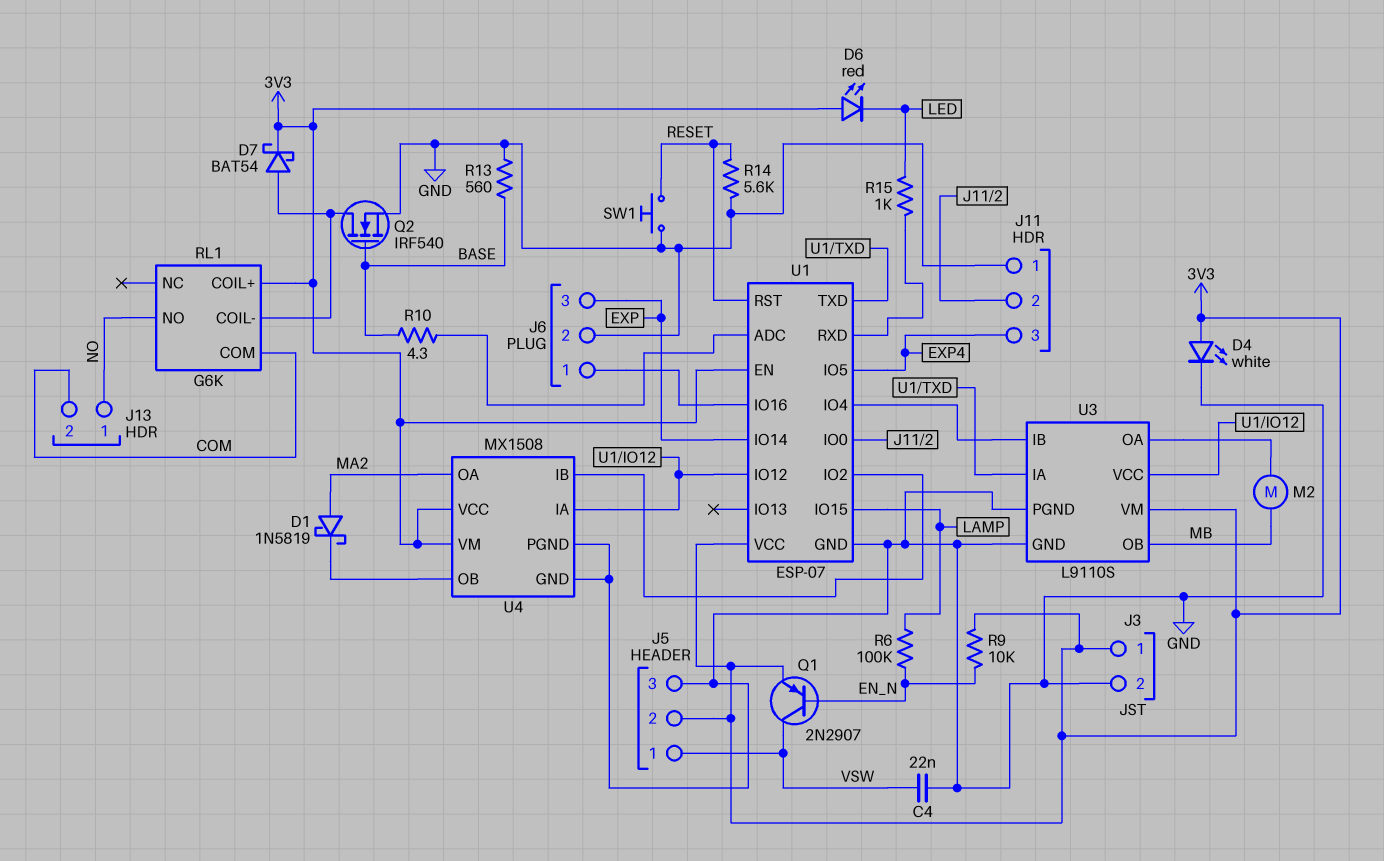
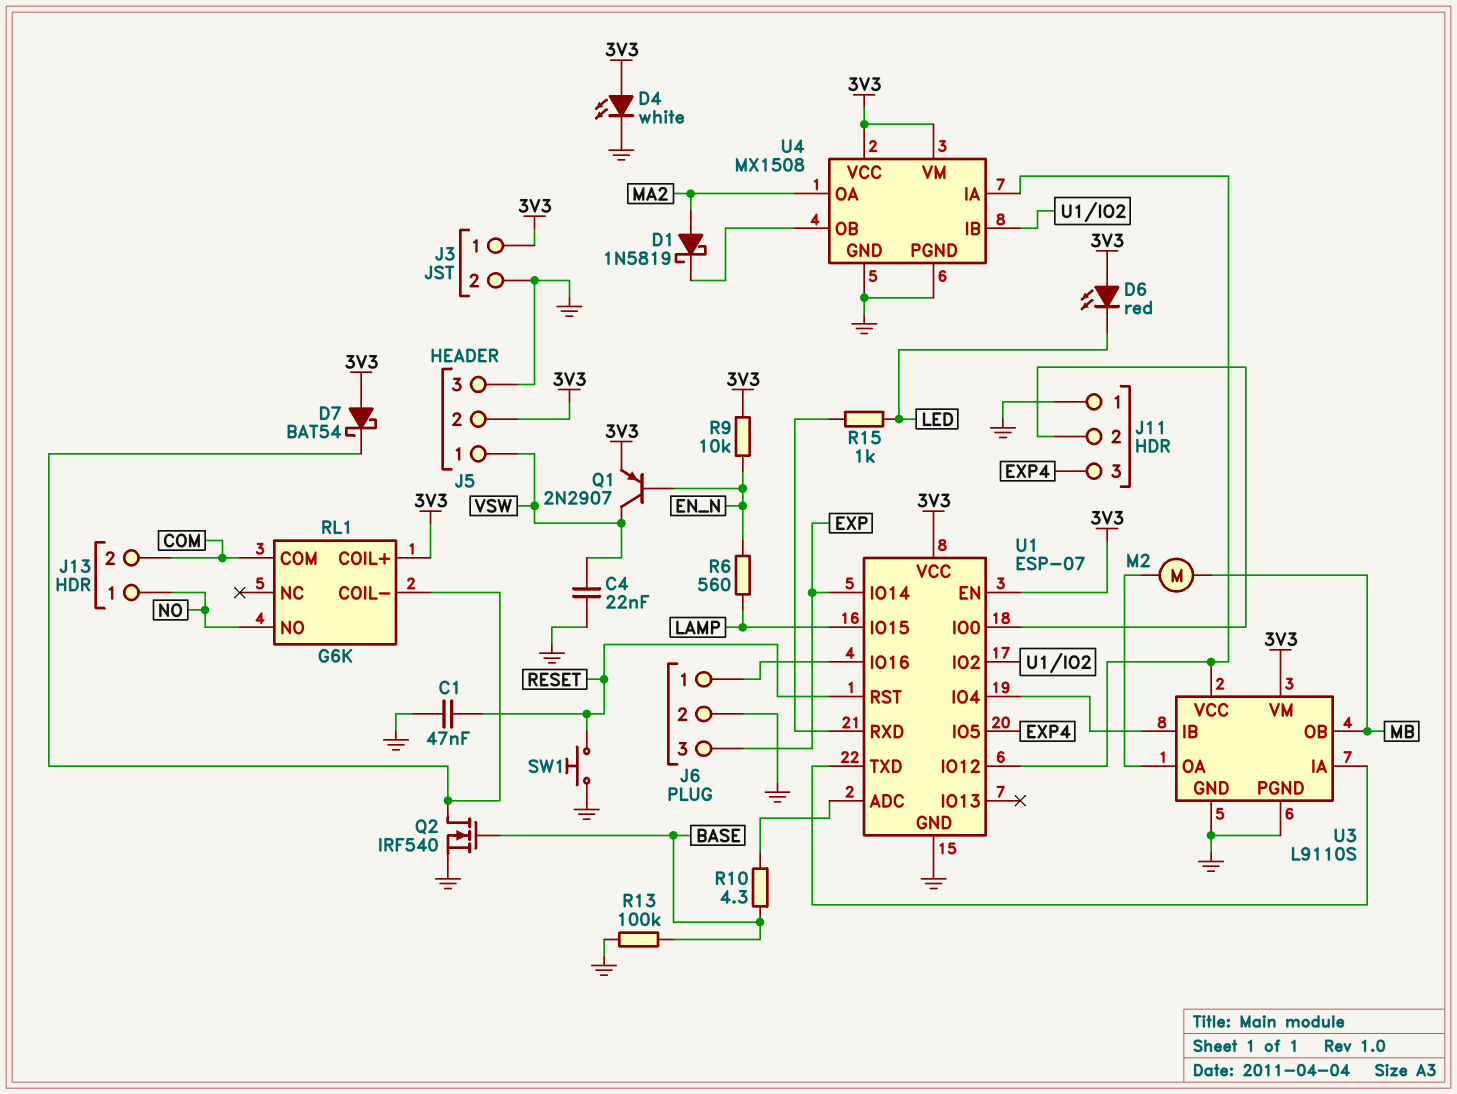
C1: none -> 47nF (GND, RESET)
D7: schottky BAT54 (A RL1/COIL-, K 3V3) -> schottky BAT54 (A 3V3, K RL1/COIL-)
R6: 100k (EN_N, LAMP) -> 560 (EN_N, LAMP)
R13: 560 (BASE, GND) -> 100k (BASE, GND)
R14: 5.6k (GND, RESET) -> none

